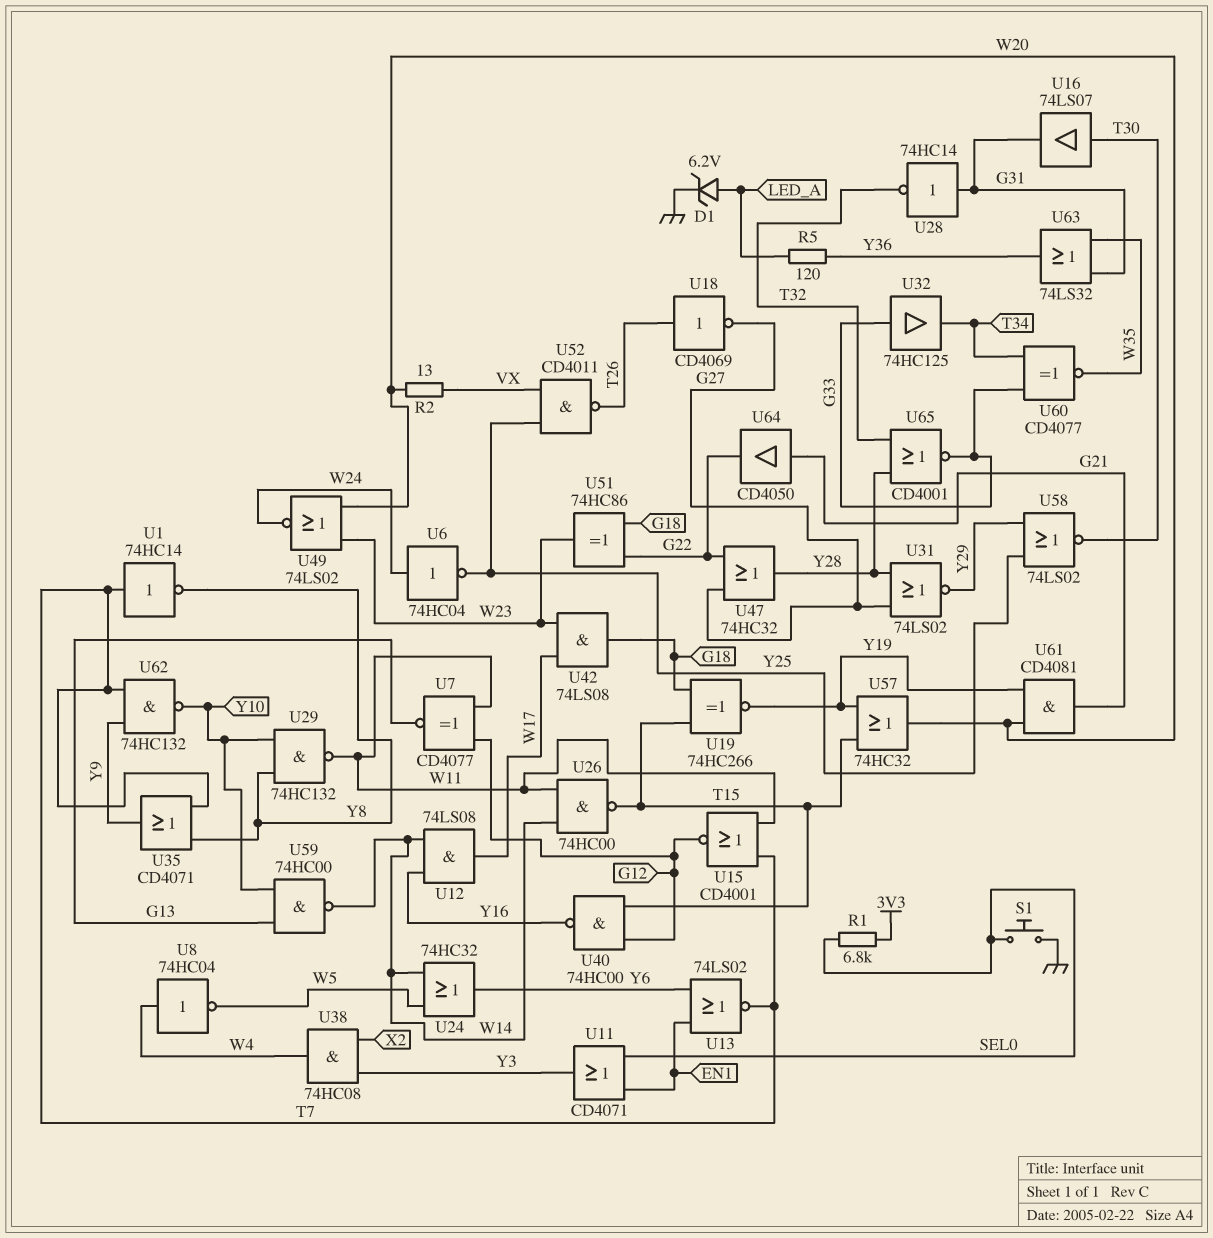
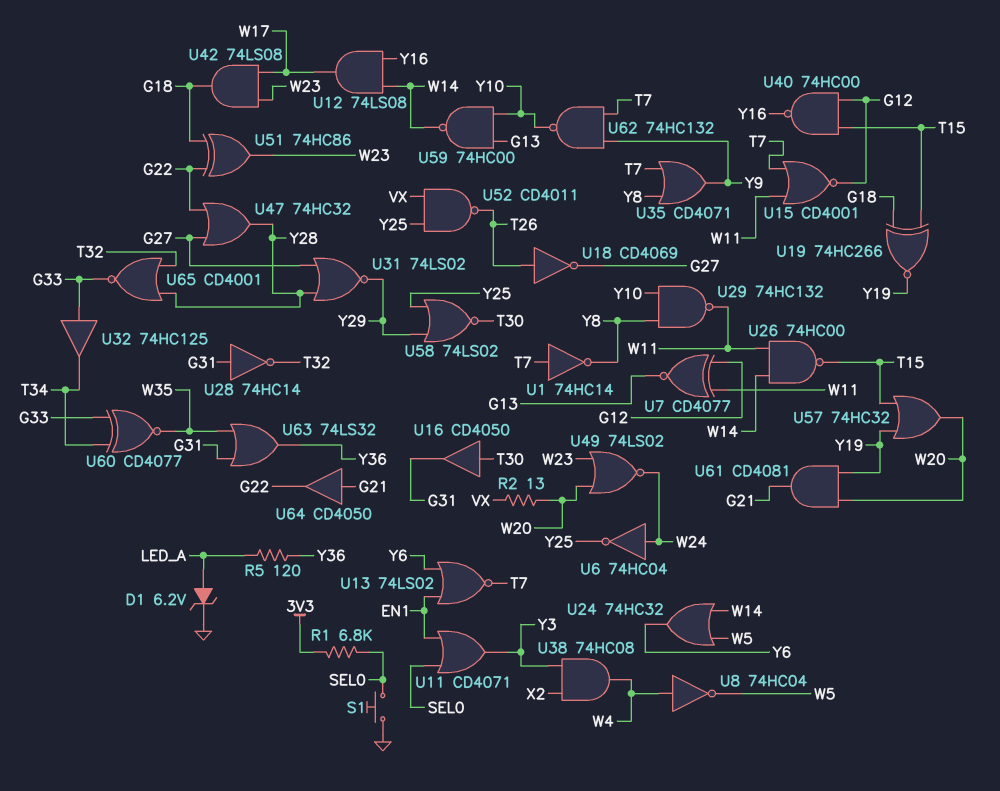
U16: buffer 74LS07 (in T30, out G31) -> buffer CD4050 (in T30, out G31)

